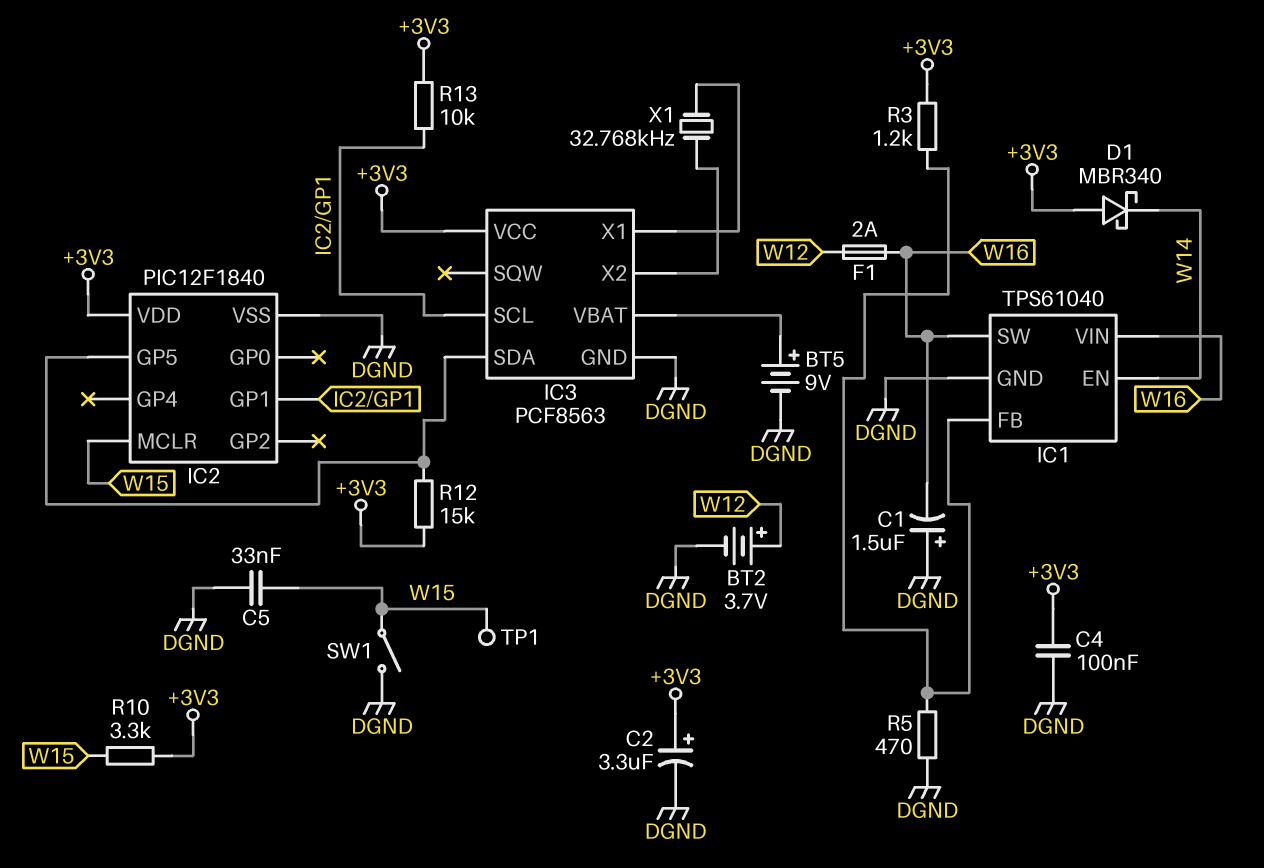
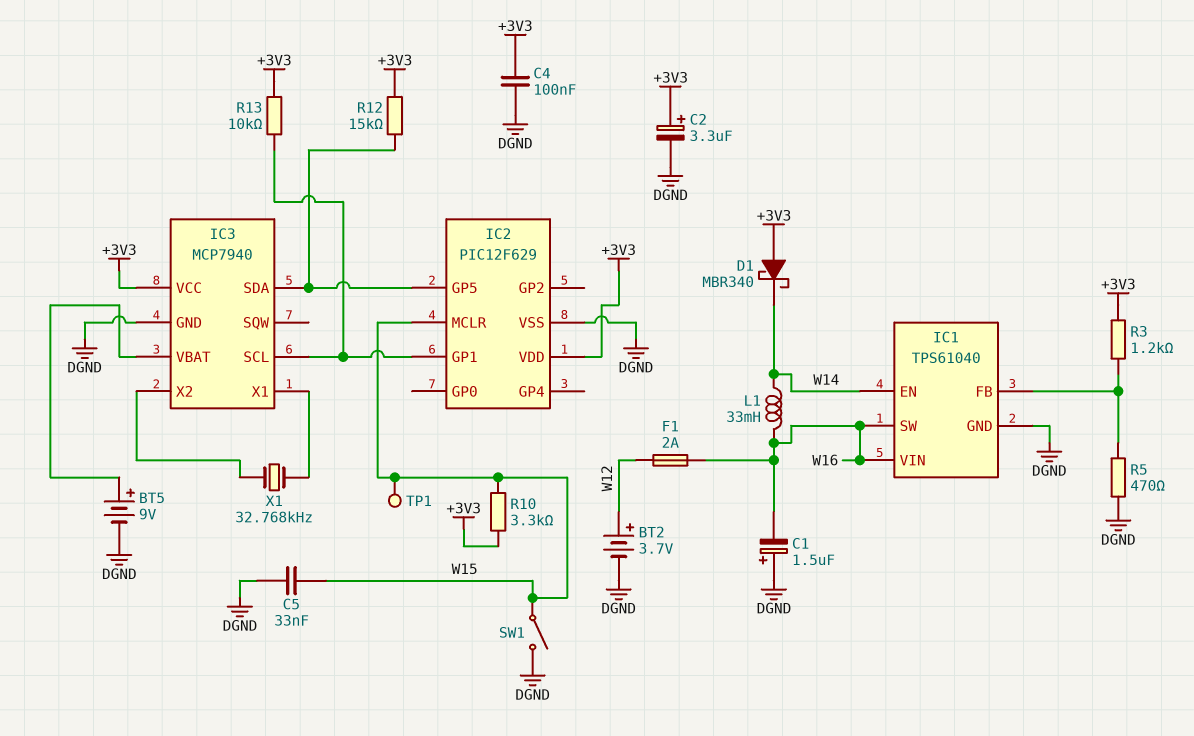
IC2: PIC12F1840 -> PIC12F629
IC3: PCF8563 -> MCP7940
L1: none -> 33mH (W14, W16)

